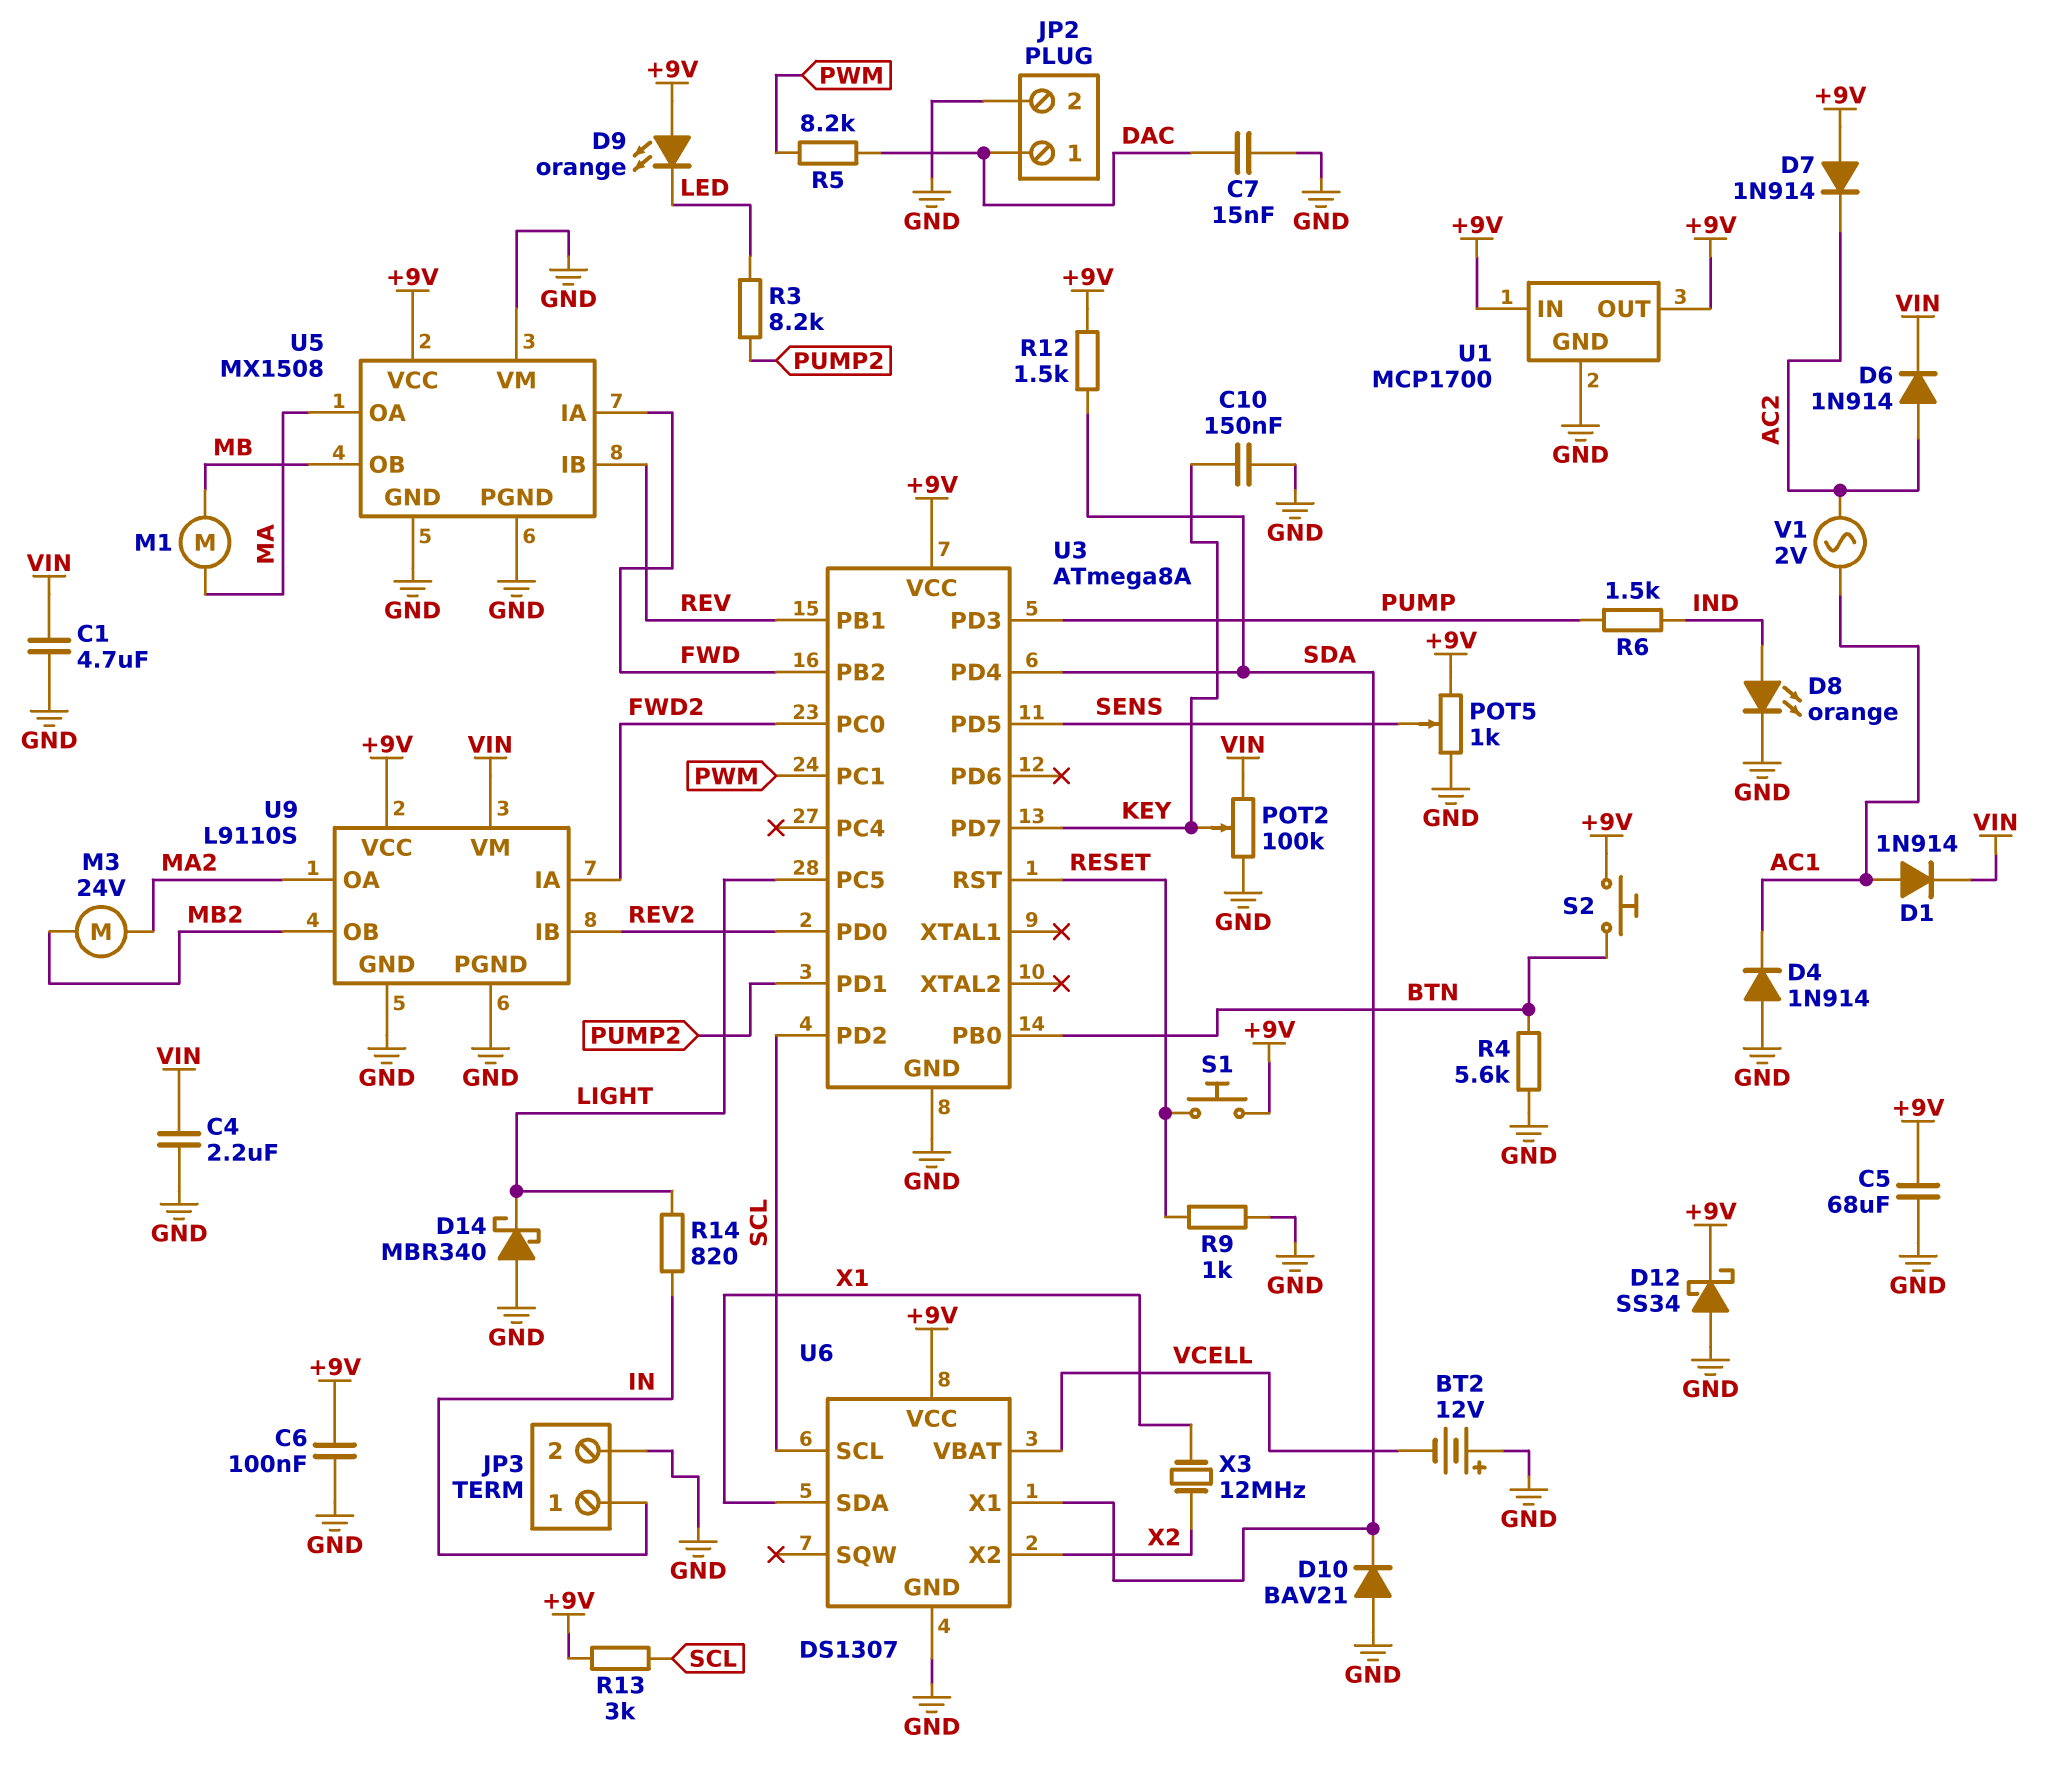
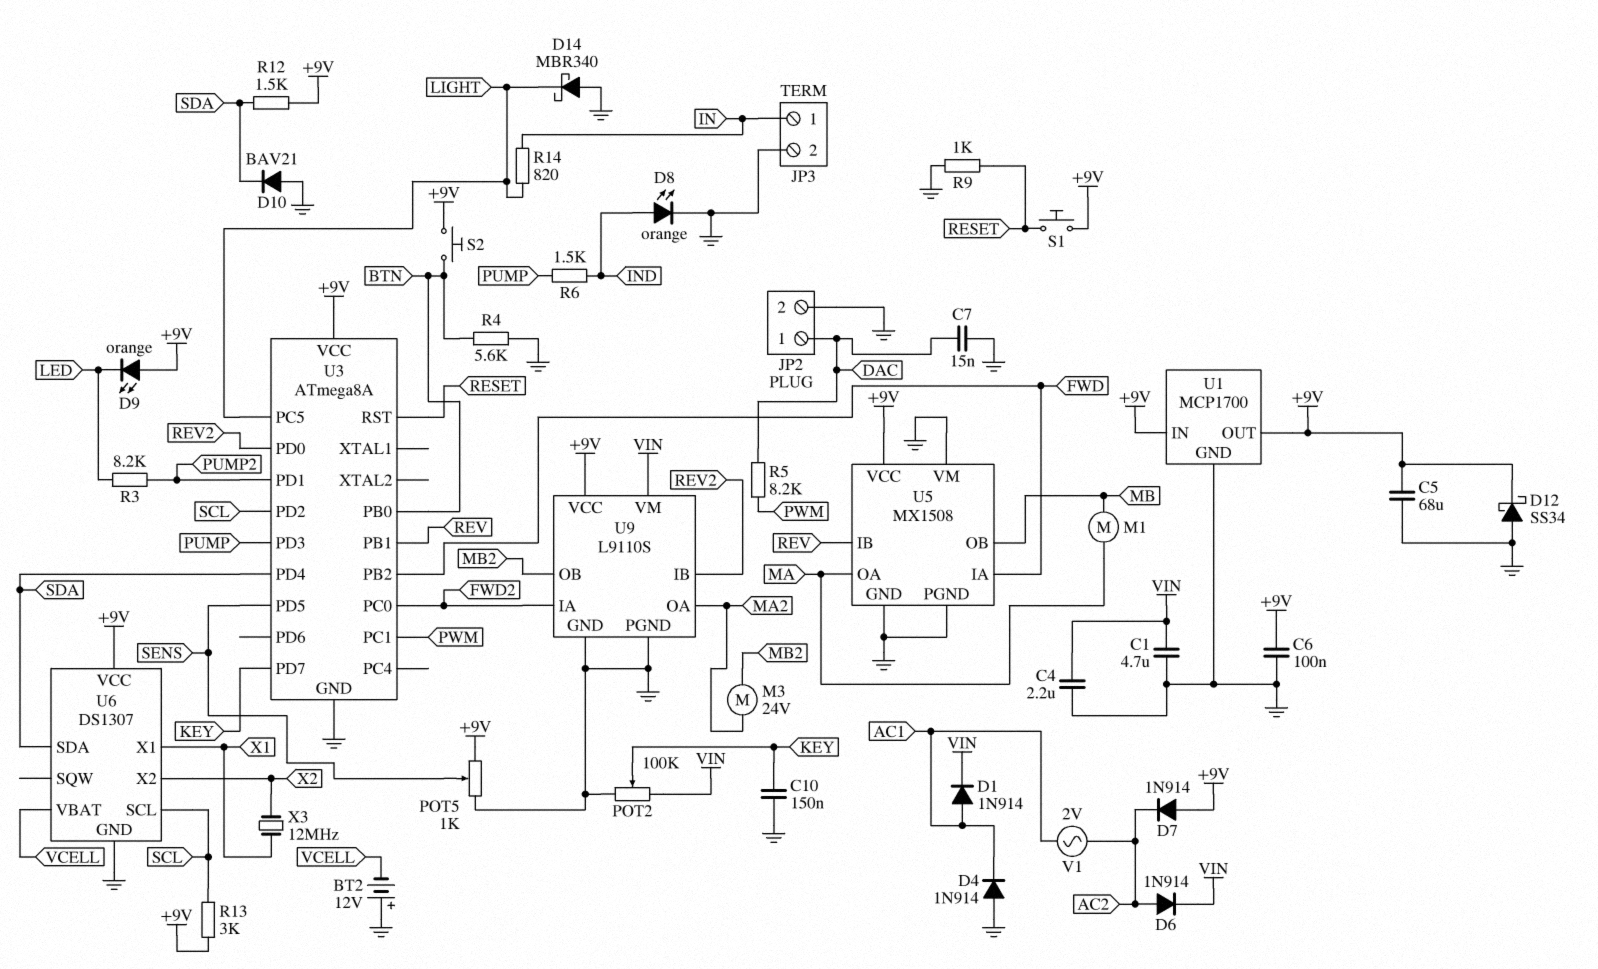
U6 pin SDA: X1 -> SDA
U6 pin X1: SDA -> X1

